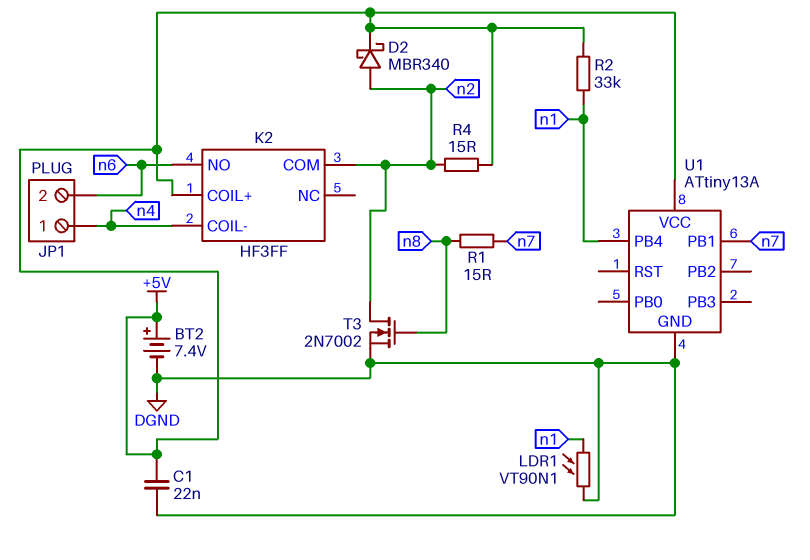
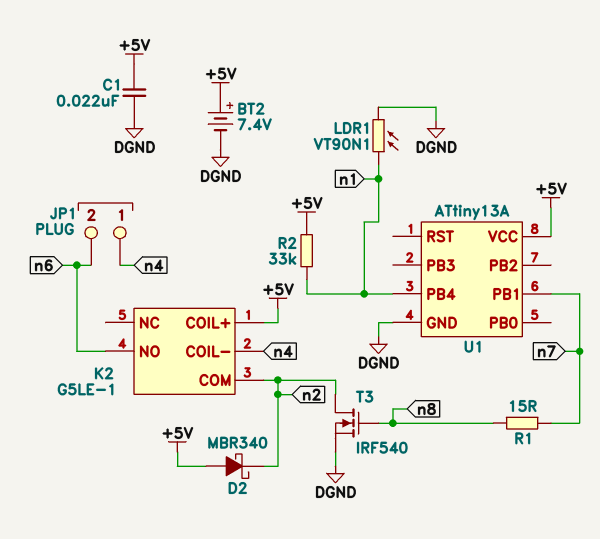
D2: schottky MBR340 (A n2, K +5V) -> schottky MBR340 (A +5V, K n2)
K2: HF3FF -> G5LE-1
R4: 15 (+5V, n2) -> none
T3: NMOS 2N7002 (G n8, D n2, S DGND) -> NMOS IRF540 (G n8, D n2, S DGND)

